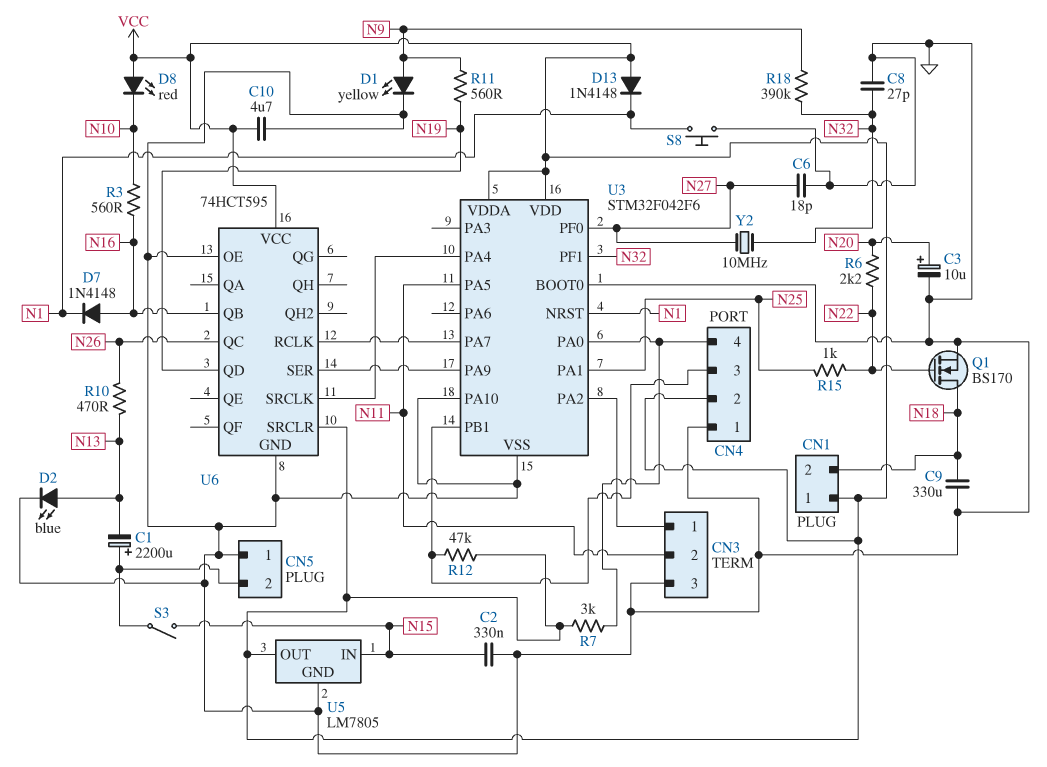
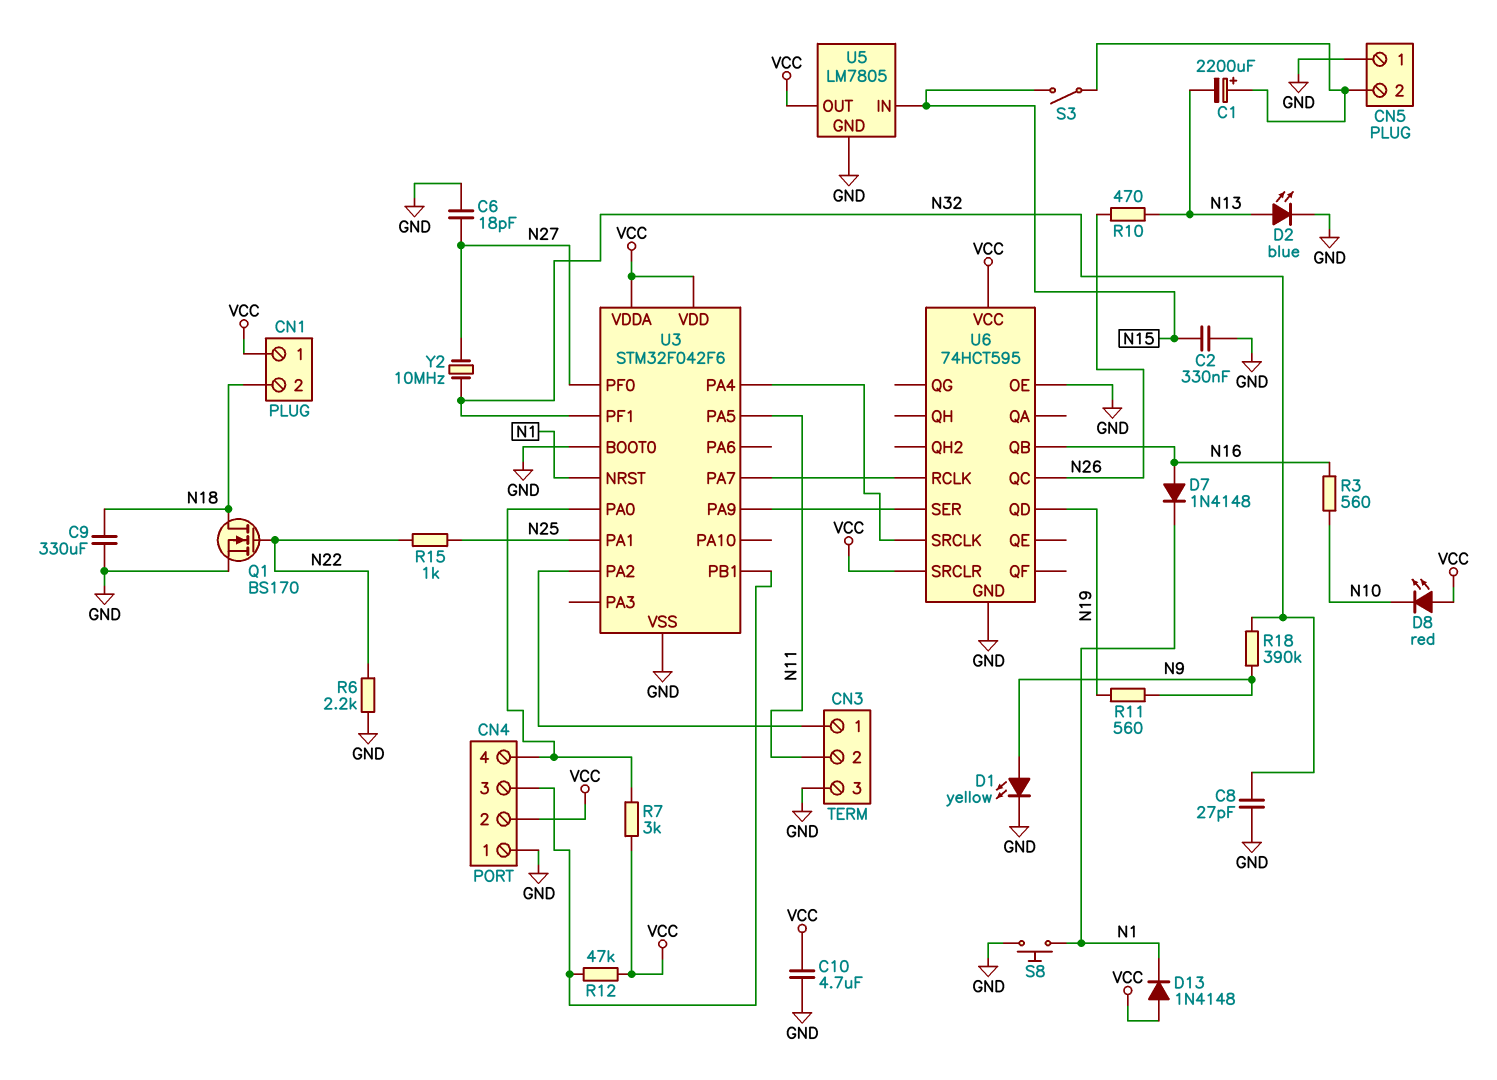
C3: 10uF (plus N20, minus GND) -> none
R6: 2.2k (N20, N22) -> 2.2k (GND, N22)
U3 pin PA10: GND -> none

